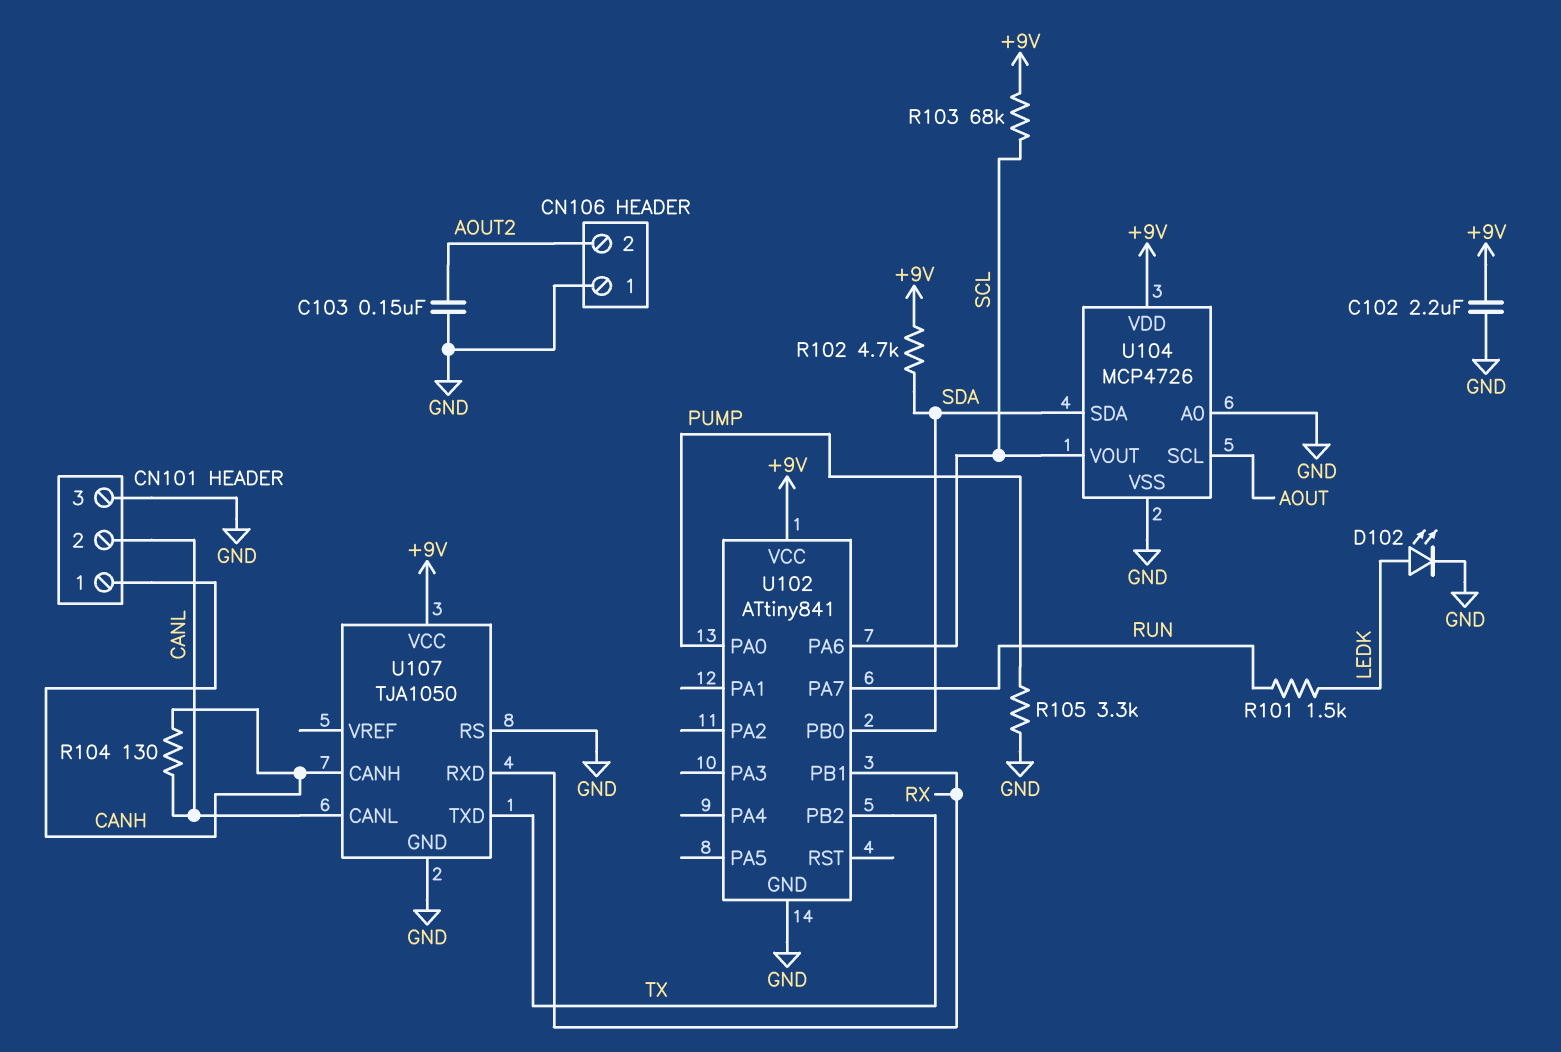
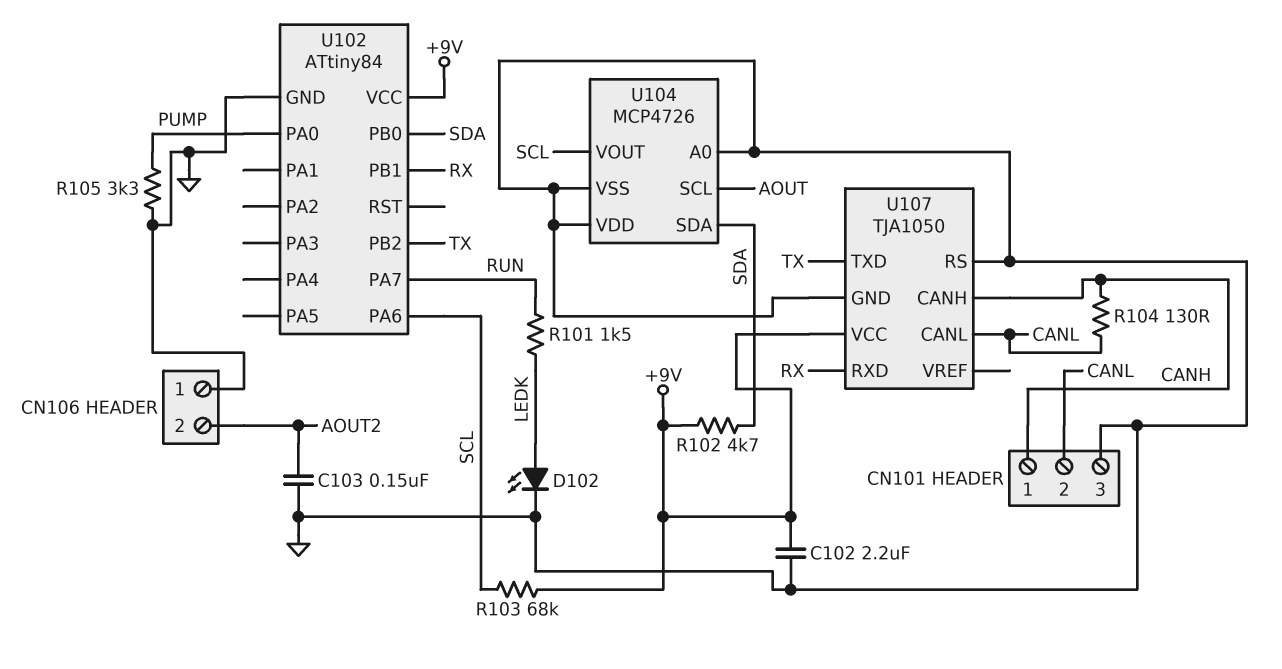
U102: ATtiny841 -> ATtiny84
U104 pin VDD: +9V -> GND

